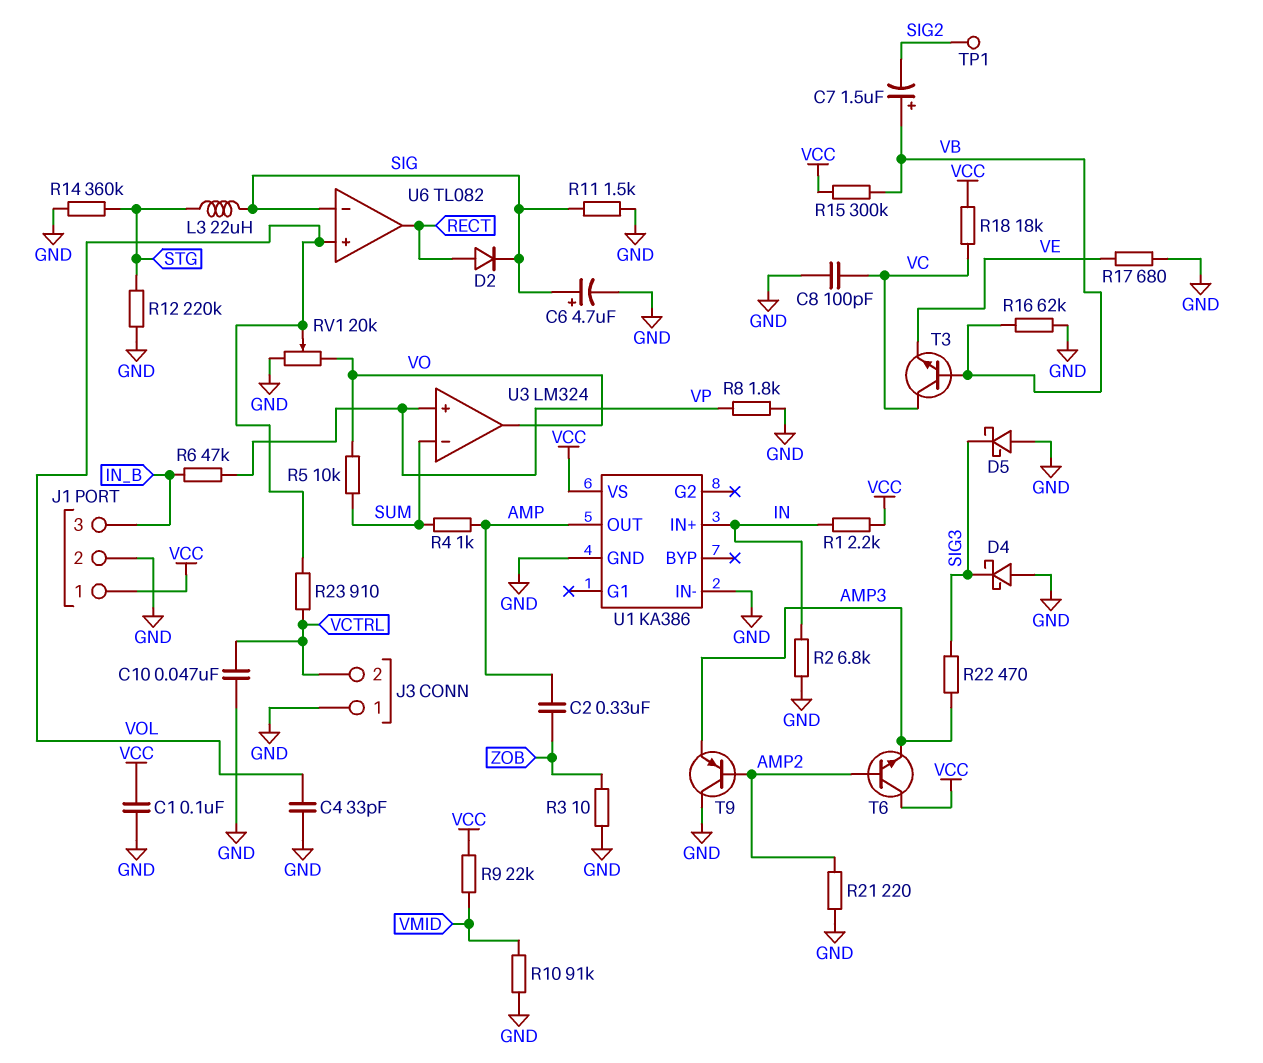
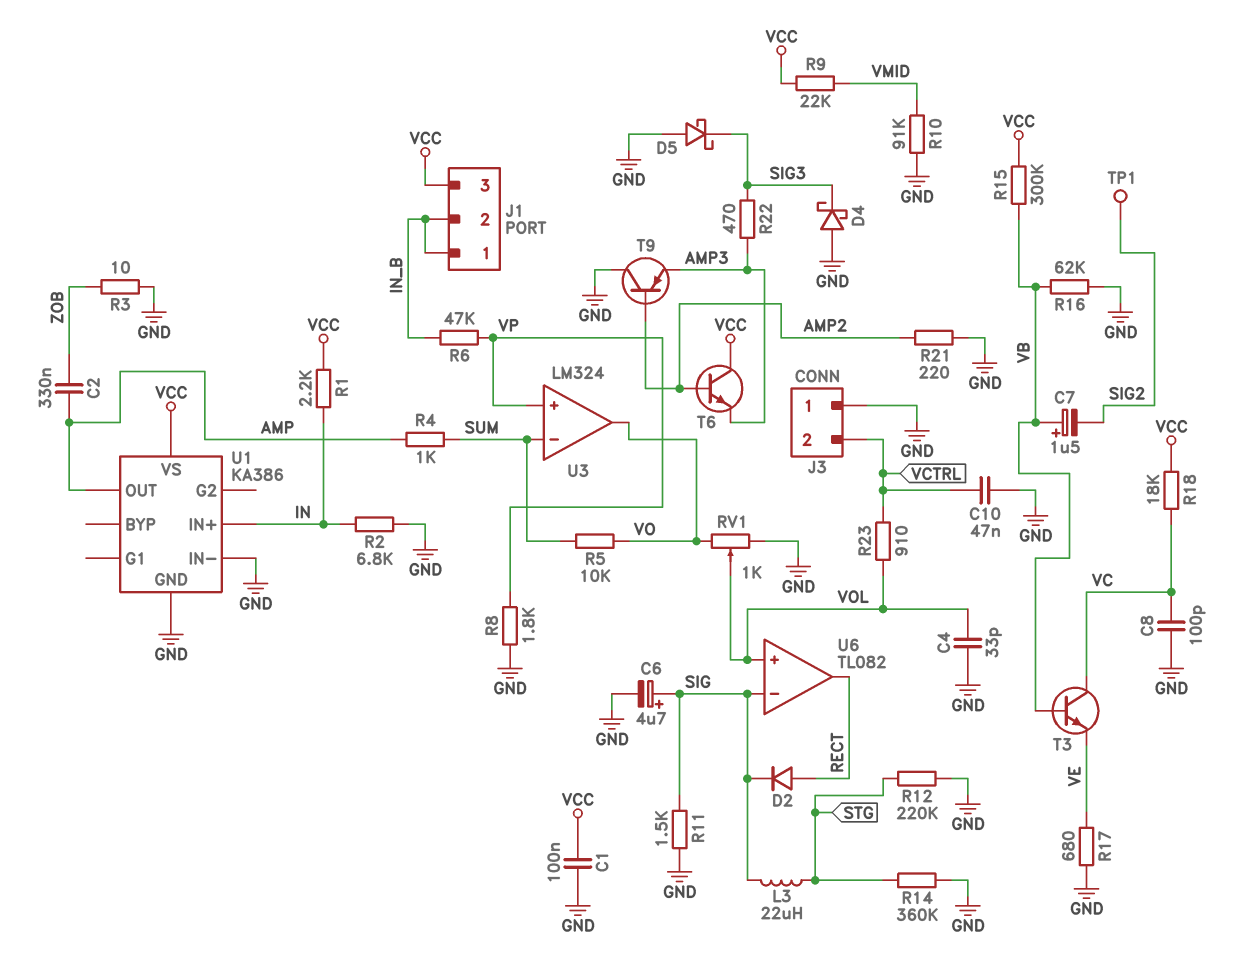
J1 pin 1: VCC -> IN_B
J1 pin 2: GND -> IN_B
J1 pin 3: IN_B -> VCC
RV1: 20k (GND, VO, wiper VOL) -> 1k (GND, VO, wiper VOL)

